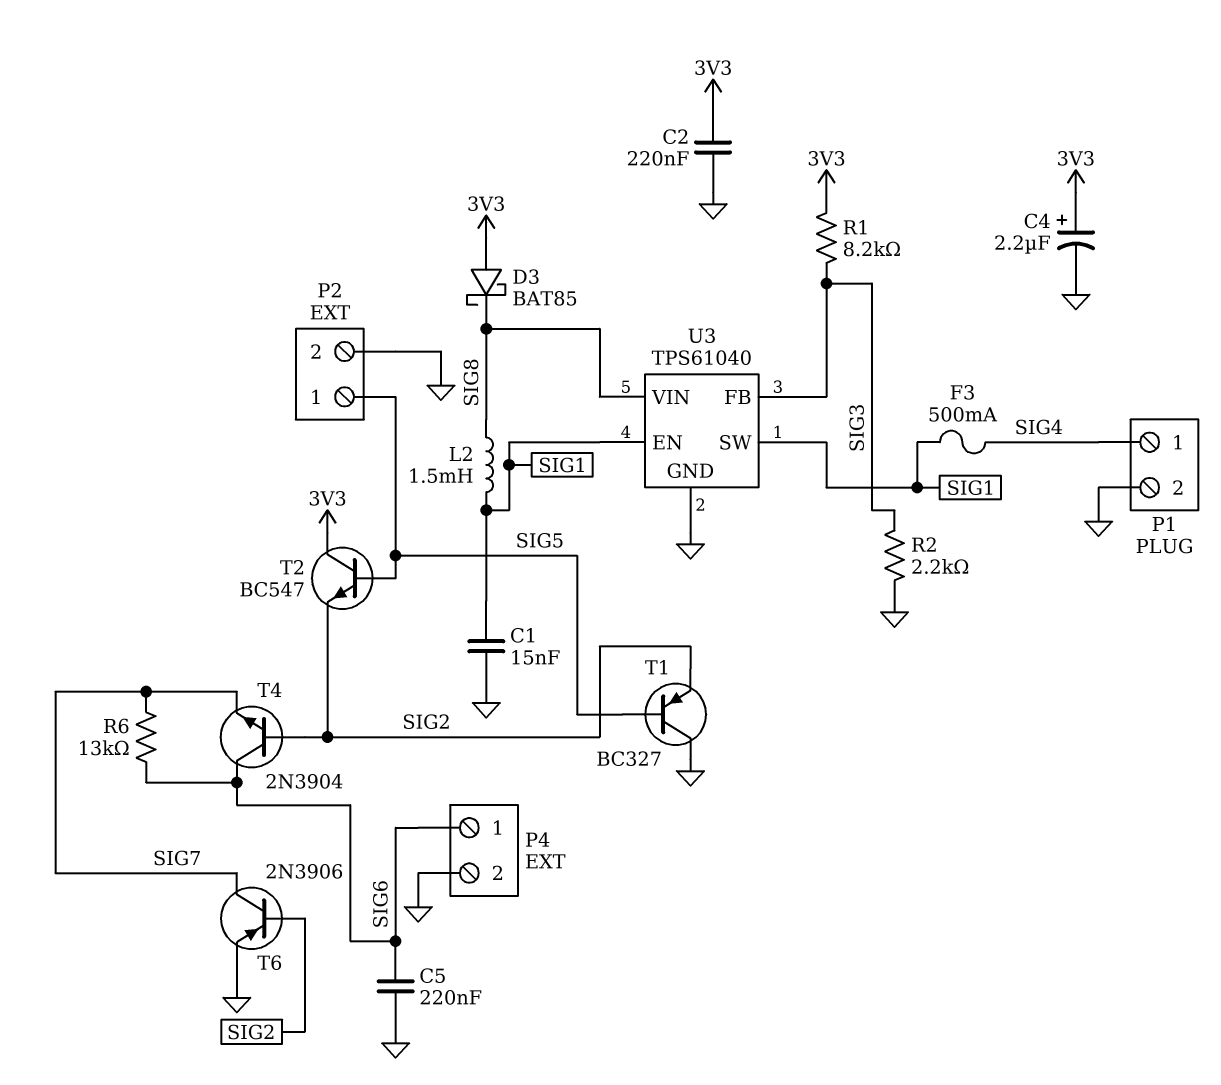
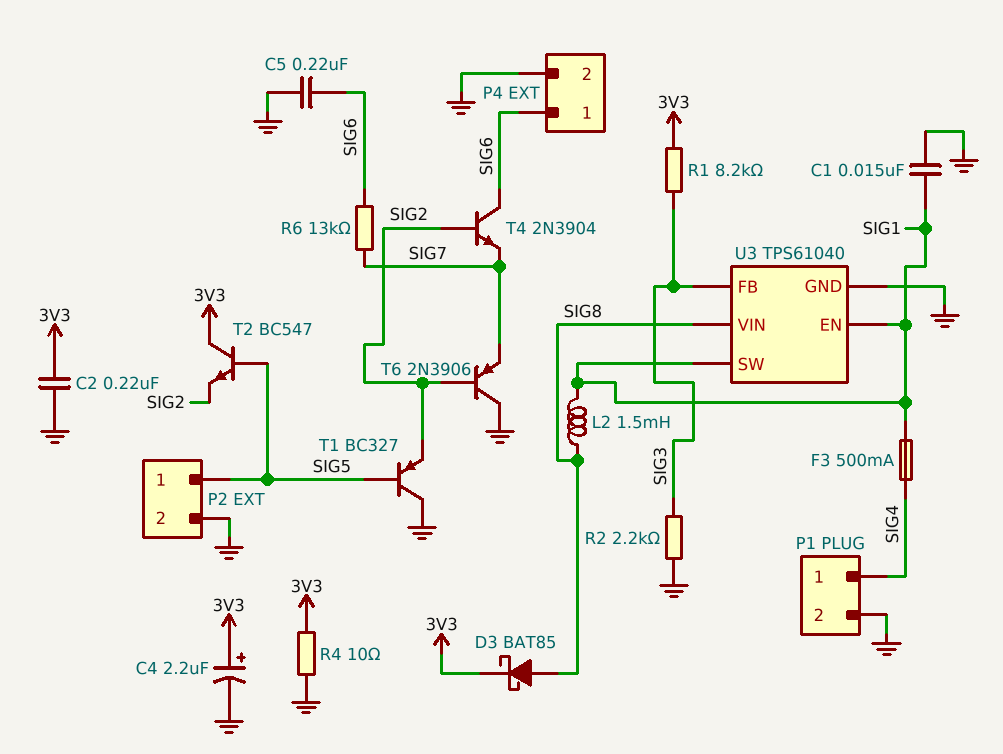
D3: schottky BAT85 (A 3V3, K SIG8) -> schottky BAT85 (A SIG8, K 3V3)
R4: none -> 10 (3V3, GND)
T6: PNP 2N3906 (B SIG2, C SIG7, E GND) -> PNP 2N3906 (B SIG2, C GND, E SIG7)

